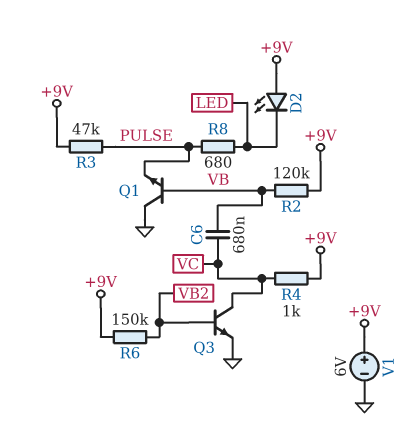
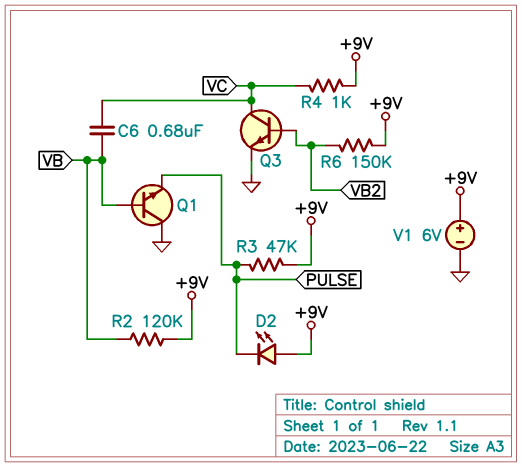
D2: LED (A +9V, K LED) -> LED (A +9V, K PULSE)
R8: 680 (LED, PULSE) -> none

